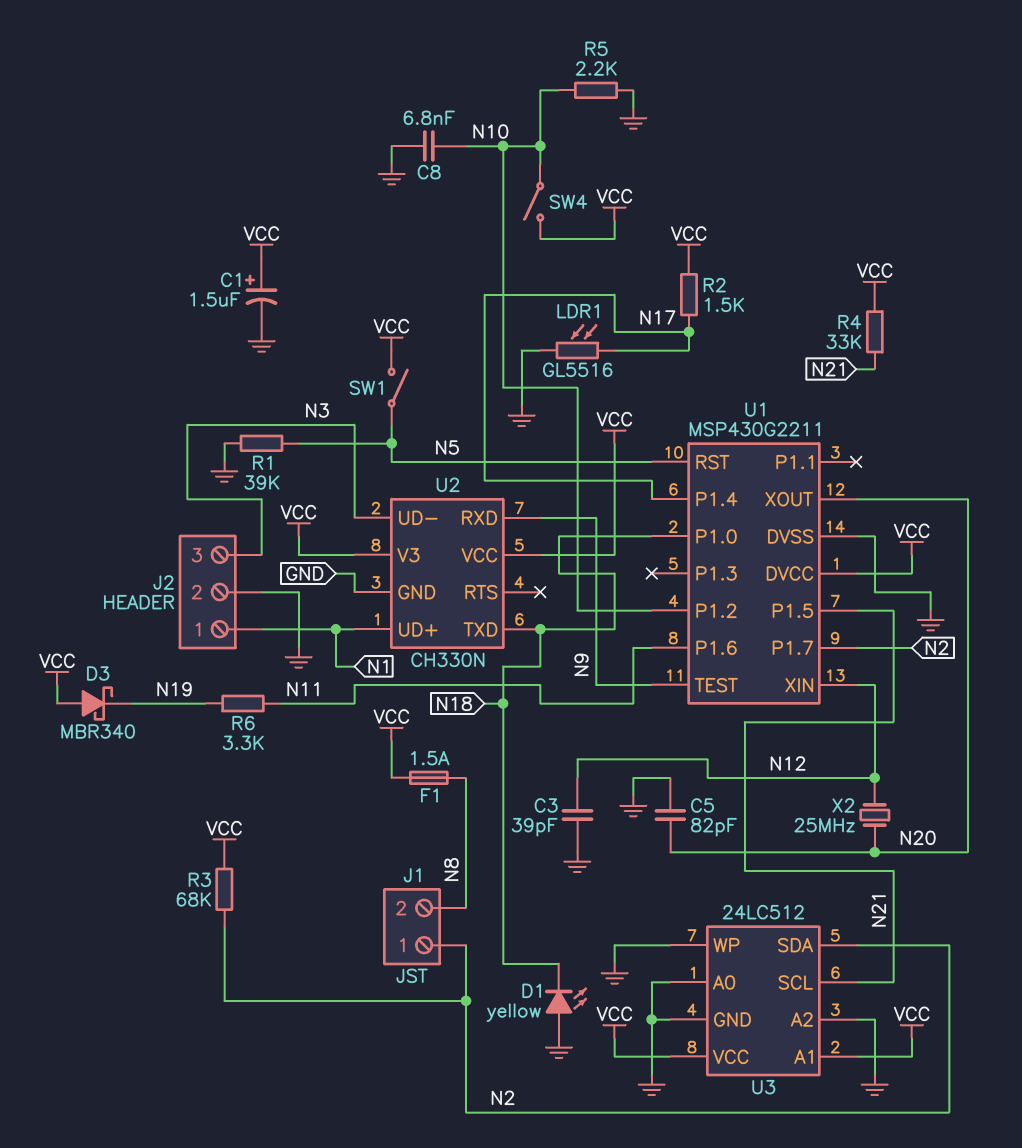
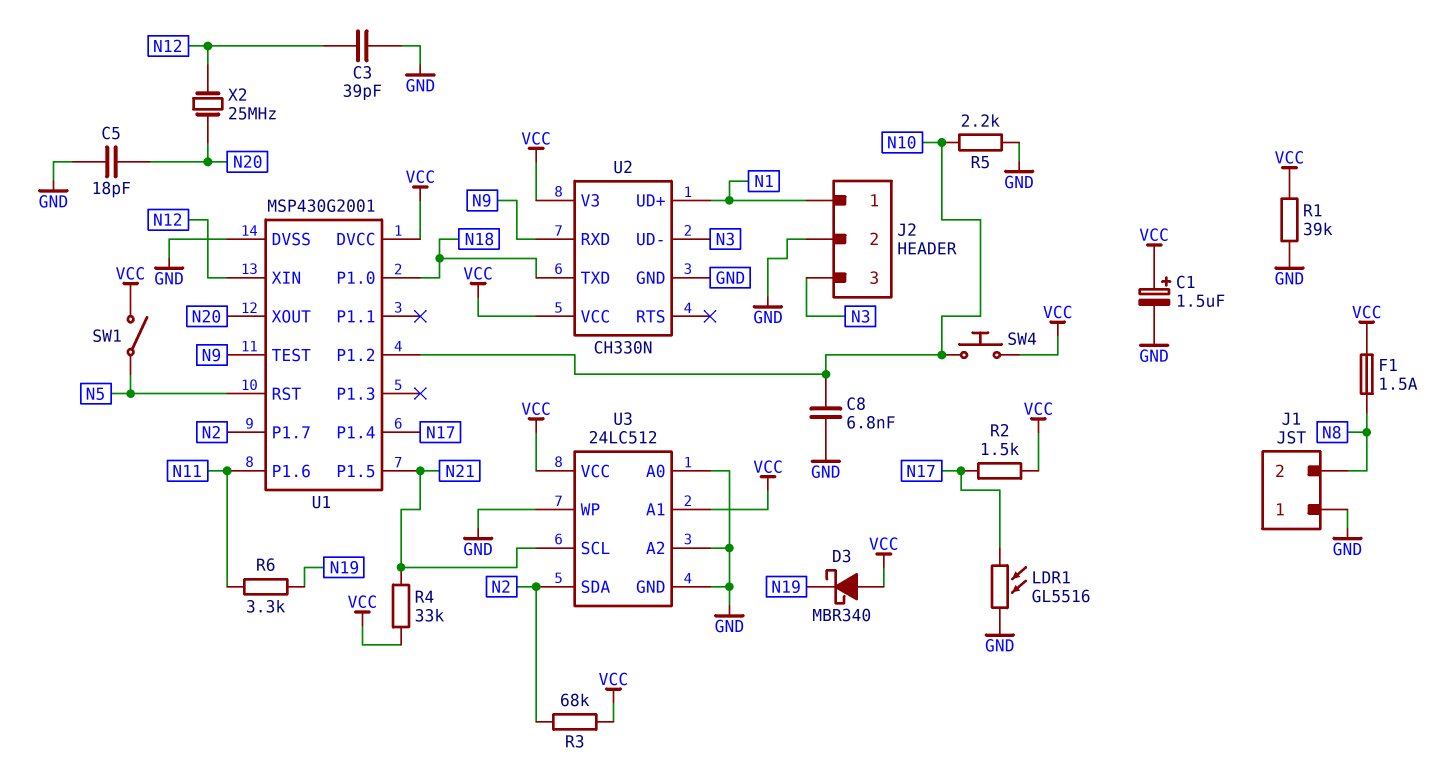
C5: 82pF (GND, N20) -> 18pF (GND, N20)
D1: LED yellow (A GND, K N18) -> none
J1 pin 1: N2 -> GND
R1: 39k (GND, N5) -> 39k (GND, VCC)
SW4: switch (N10, VCC) -> button (N10, VCC)
U1: MSP430G2211 -> MSP430G2001

